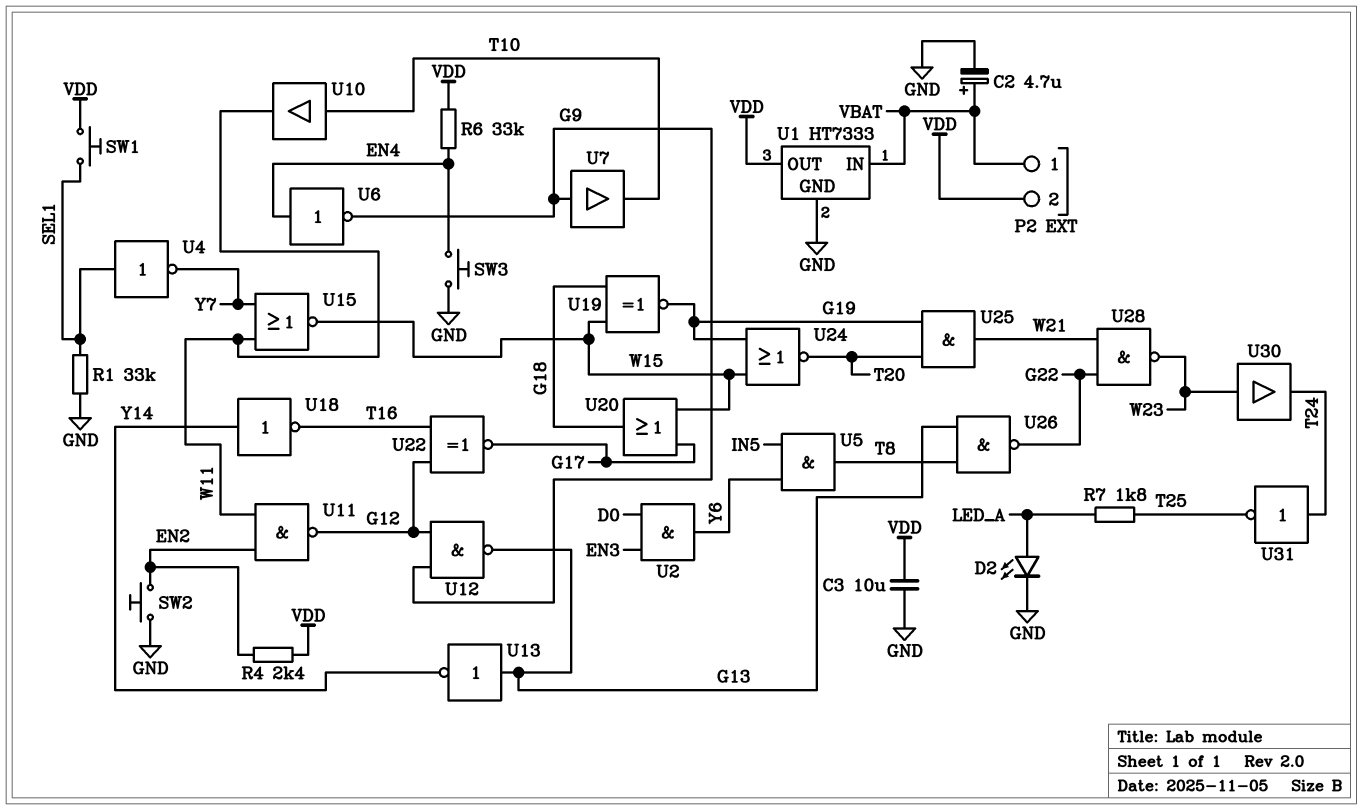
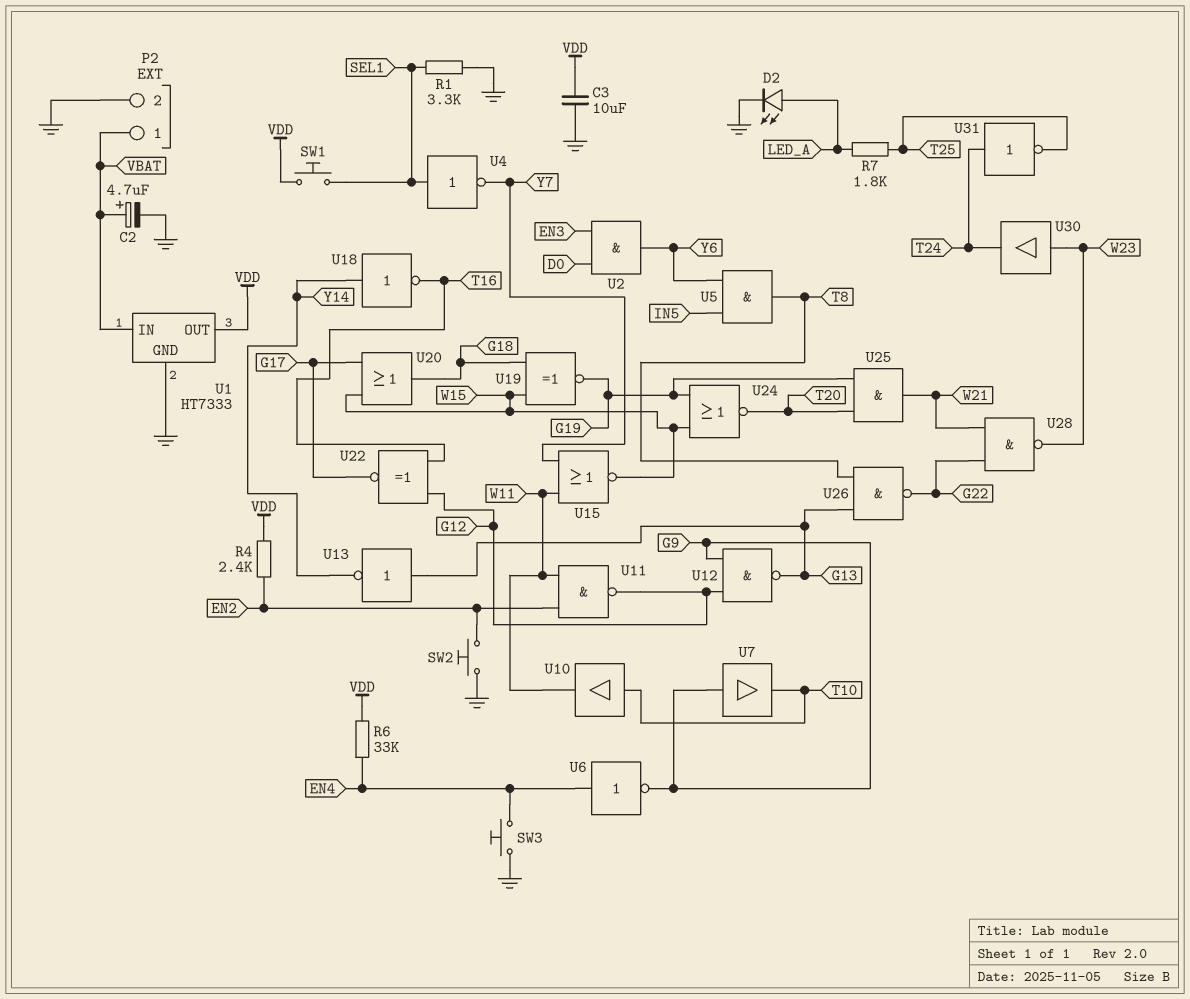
P2 pin 2: VDD -> GND
R1: 33k (GND, SEL1) -> 3.3k (GND, SEL1)

